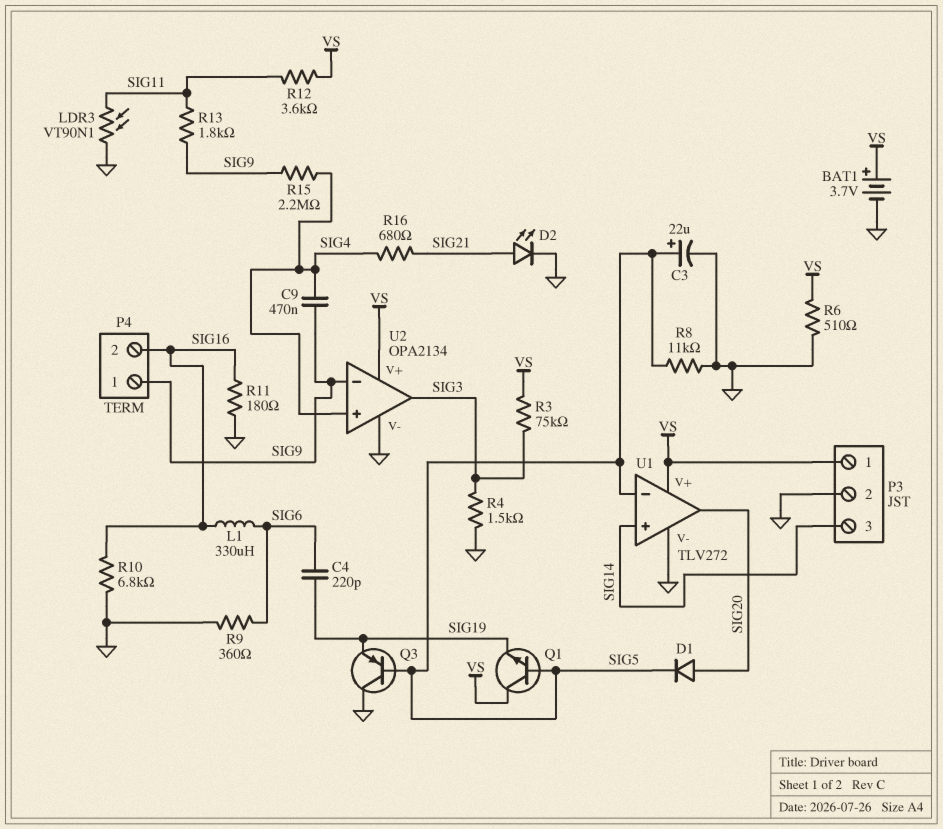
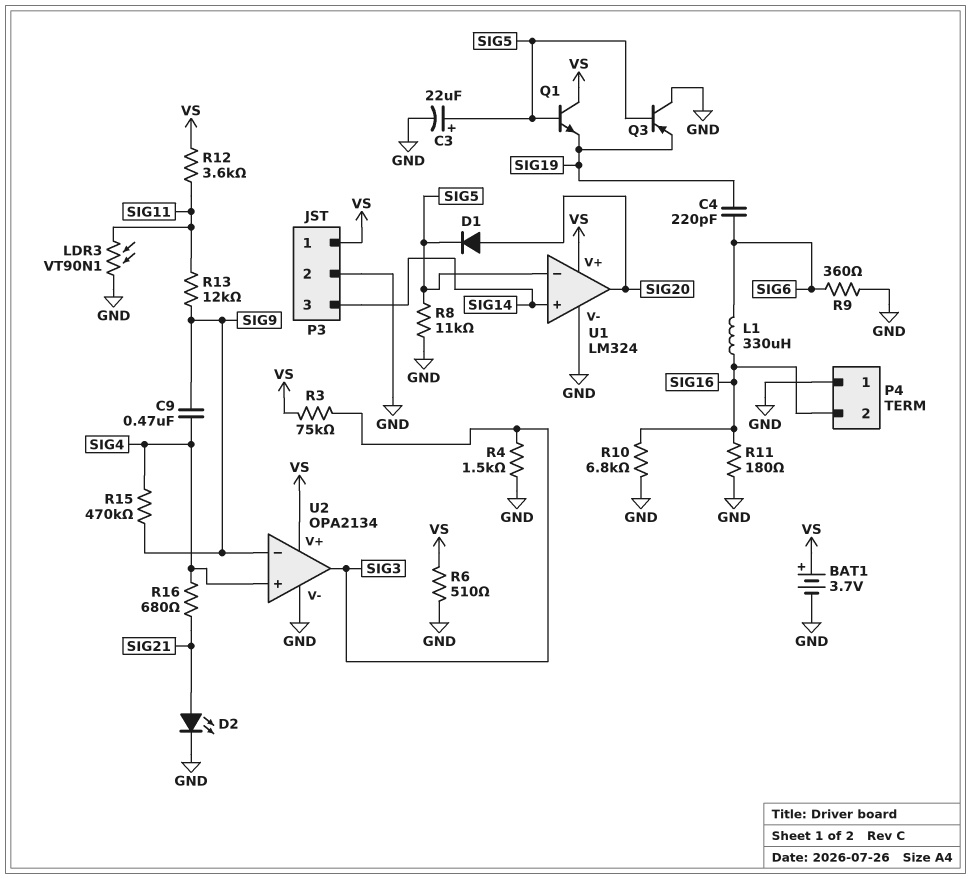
P4 pin 1: SIG9 -> GND
R13: 1.8k (SIG9, SIG11) -> 12k (SIG9, SIG11)
R15: 2.2M (SIG4, SIG9) -> 470k (SIG4, SIG9)
U1: TLV272 -> LM324

